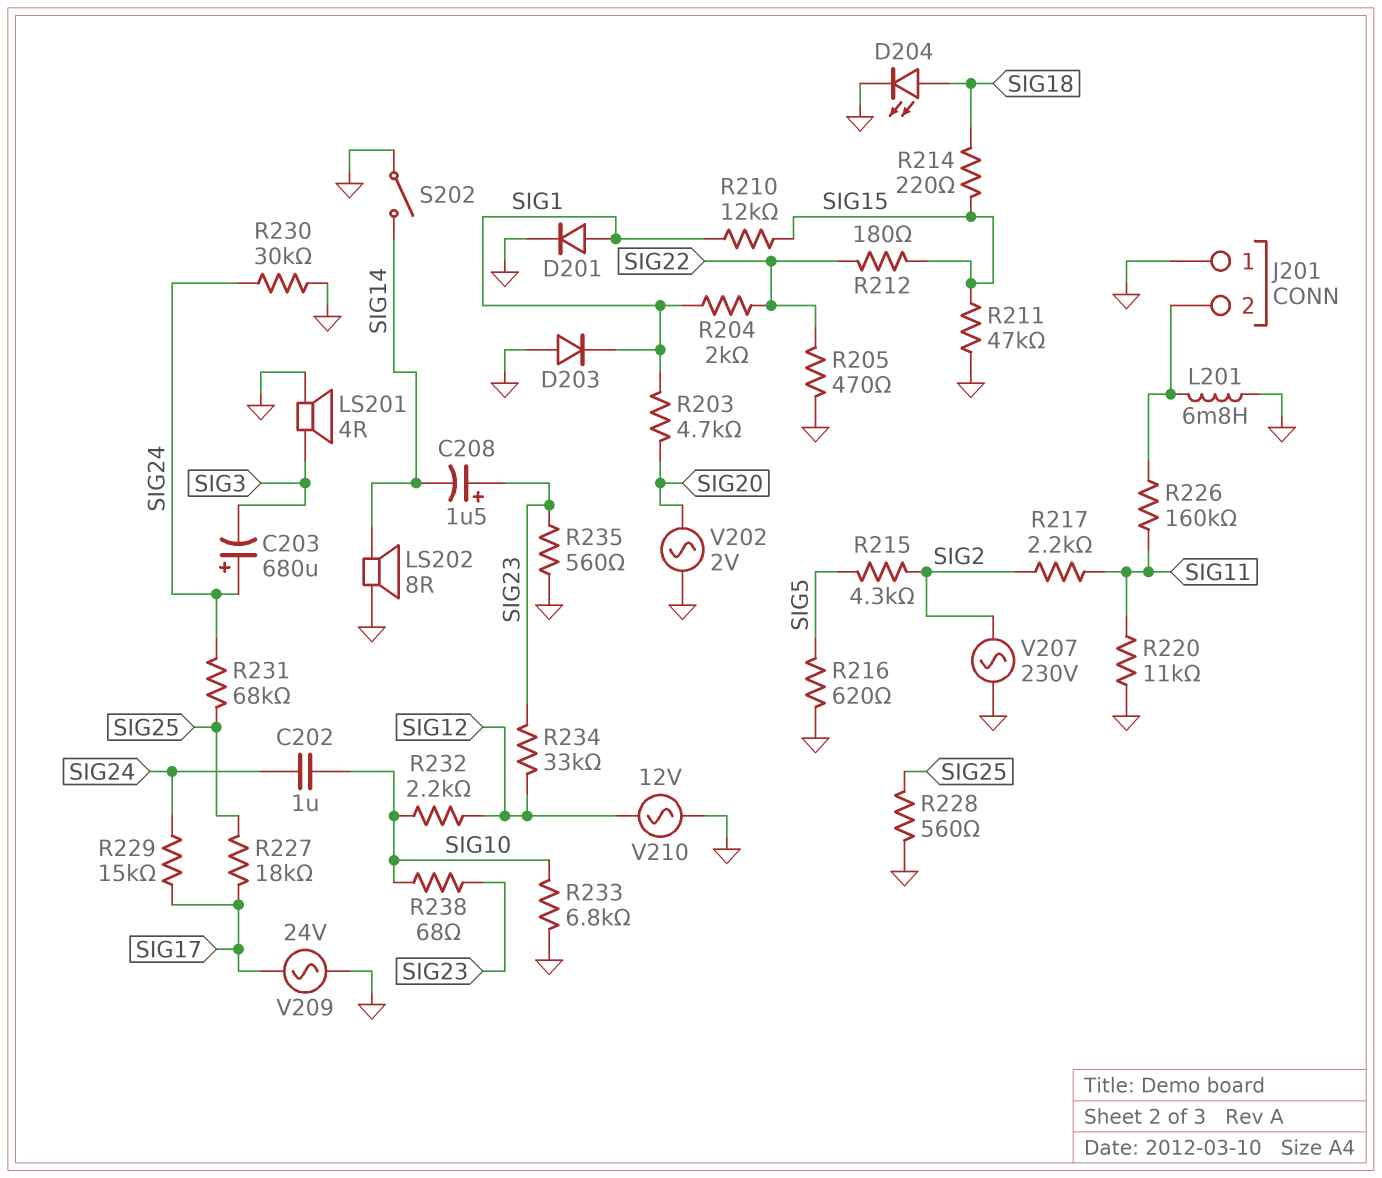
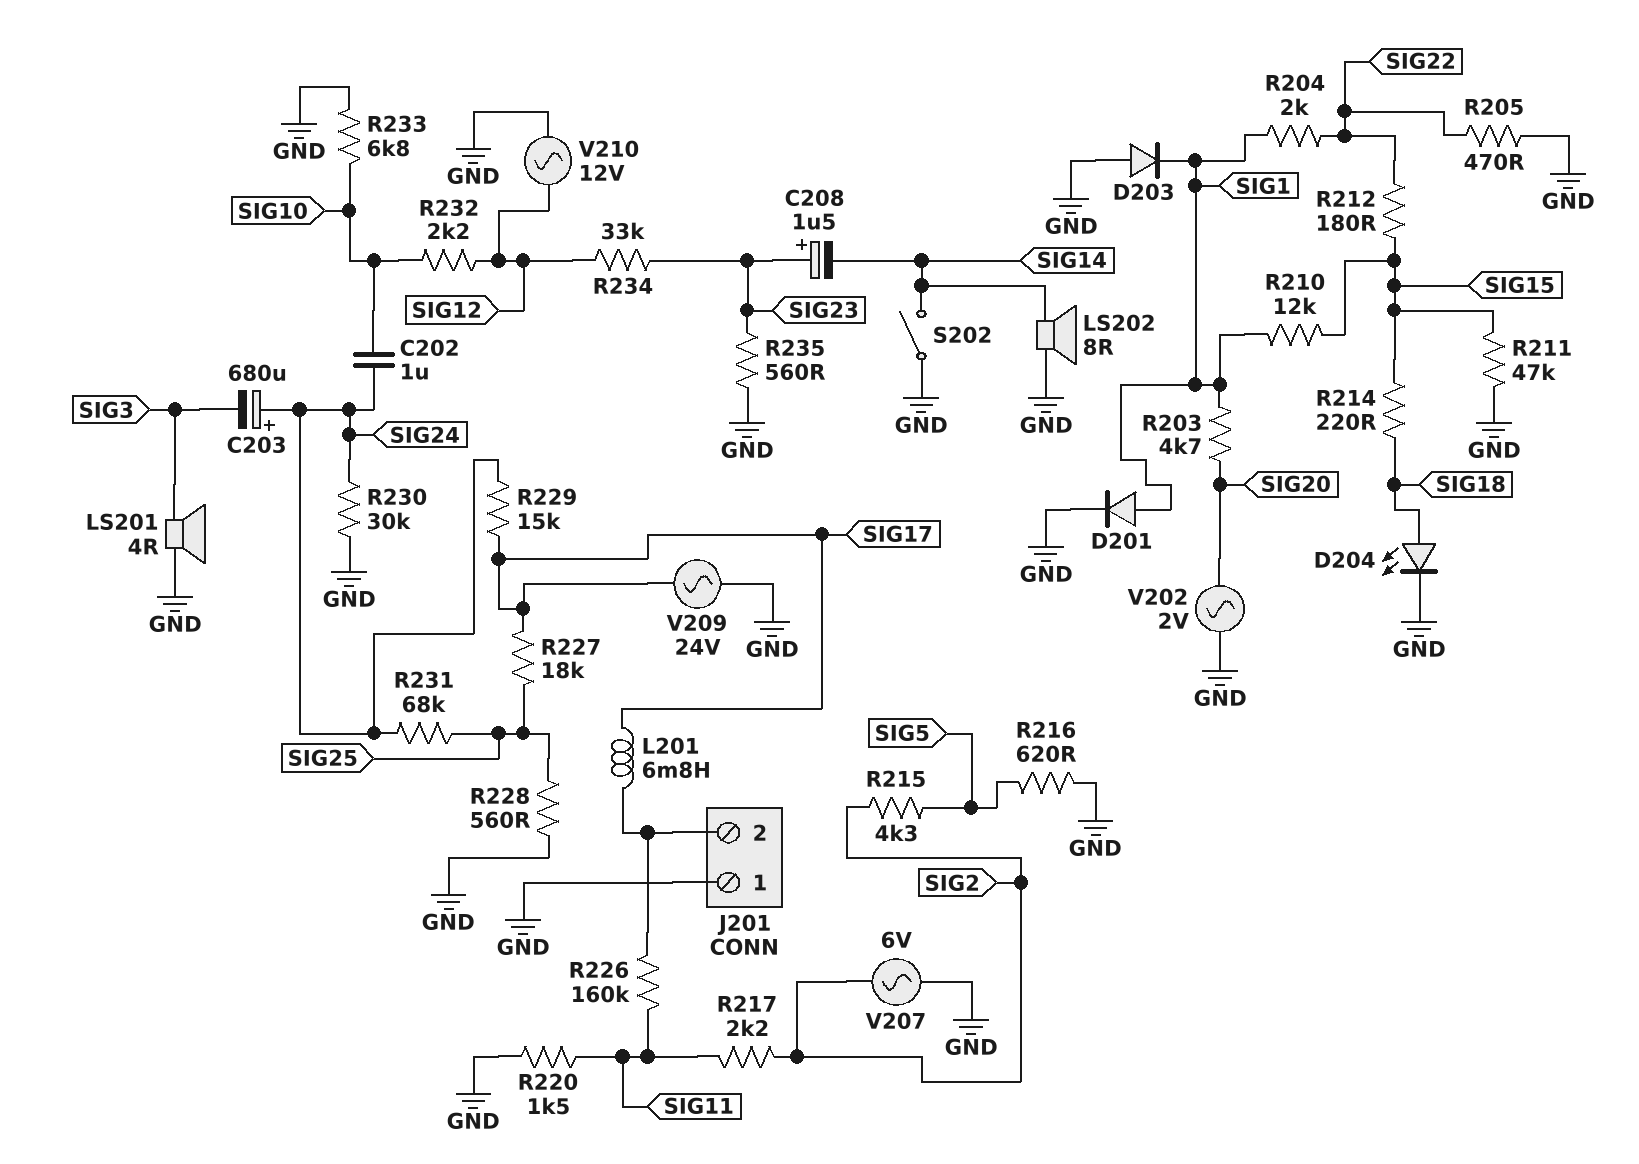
L201: 6.8mH (GND, J201/2) -> 6.8mH (J201/2, SIG17)
R220: 11k (GND, SIG11) -> 1.5k (GND, SIG11)
R238: 68 (SIG10, SIG23) -> none
V207: AC 230V (GND, SIG2) -> AC 6V (GND, SIG2)

